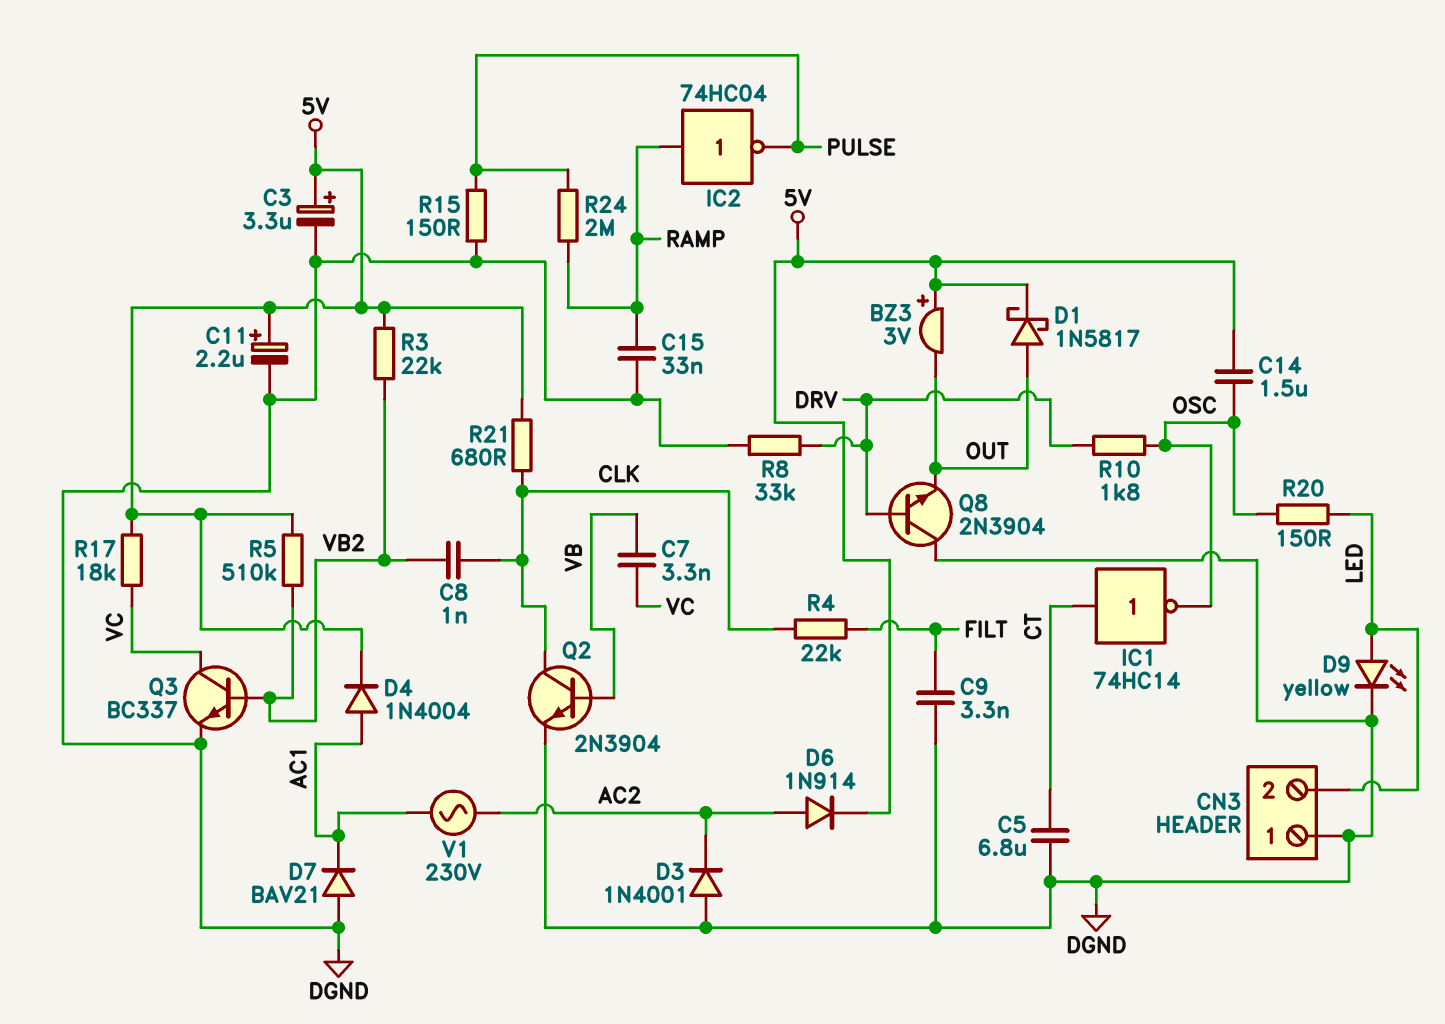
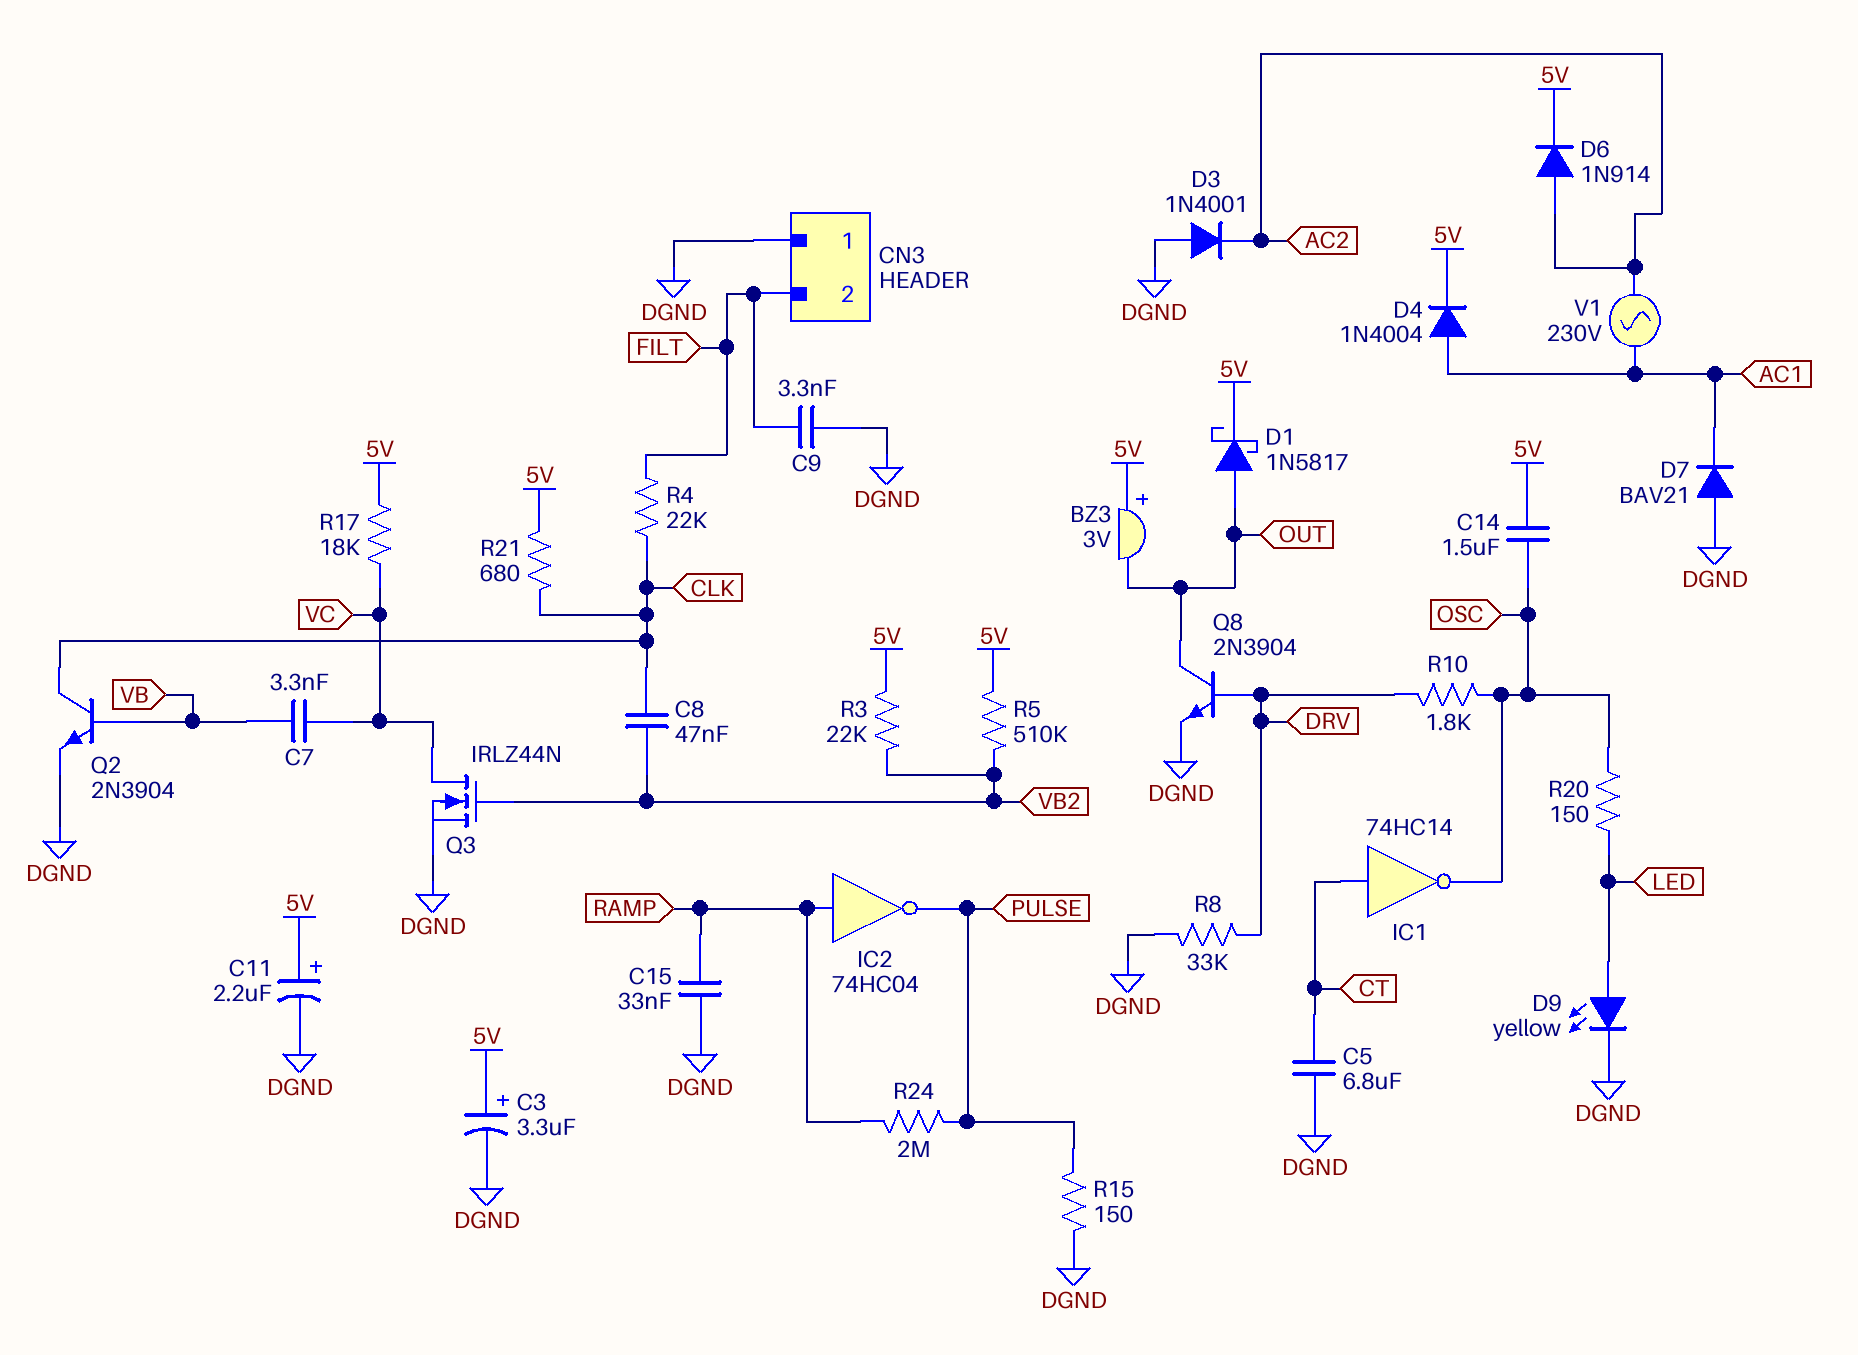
C8: 1nF (CLK, VB2) -> 47nF (CLK, VB2)
CN3 pin 2: LED -> FILT
Q3: NPN BC337 (B VB2, C VC, E DGND) -> NMOS IRLZ44N (G VB2, D VC, S DGND)
Q8: NPN 2N3904 (B DRV, C DGND, E OUT) -> NPN 2N3904 (B DRV, C OUT, E DGND)

